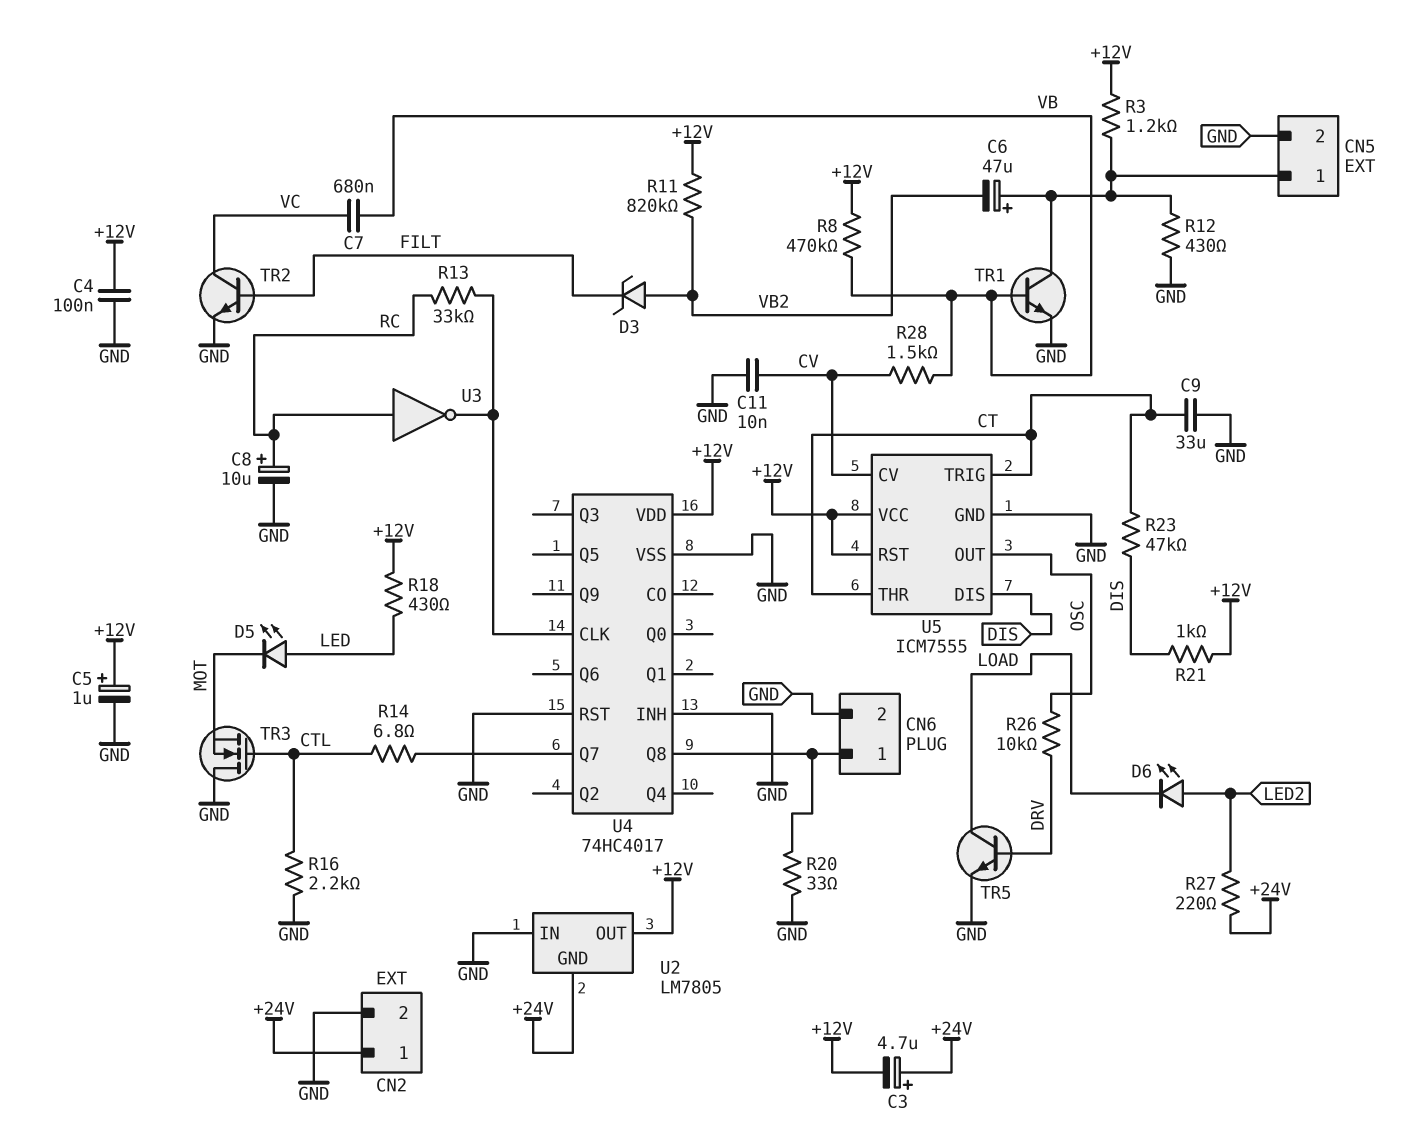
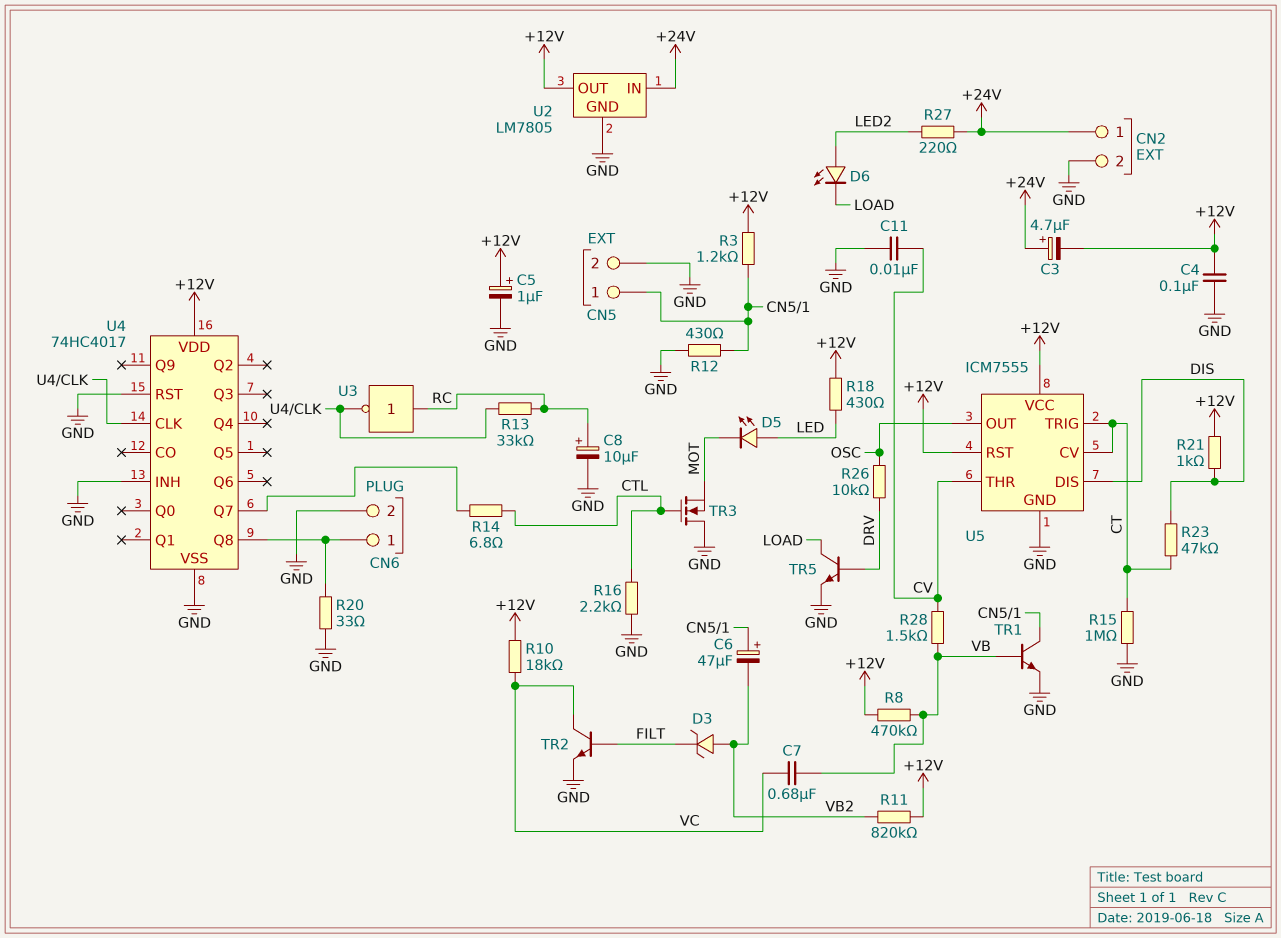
C9: 33uF (CT, GND) -> none
R10: none -> 18k (+12V, VC)
R15: none -> 1M (CT, GND)
U2 pin GND: +24V -> GND
U2 pin IN: GND -> +24V
U5 pin CV: CV -> CT
U5 pin THR: CT -> CV

